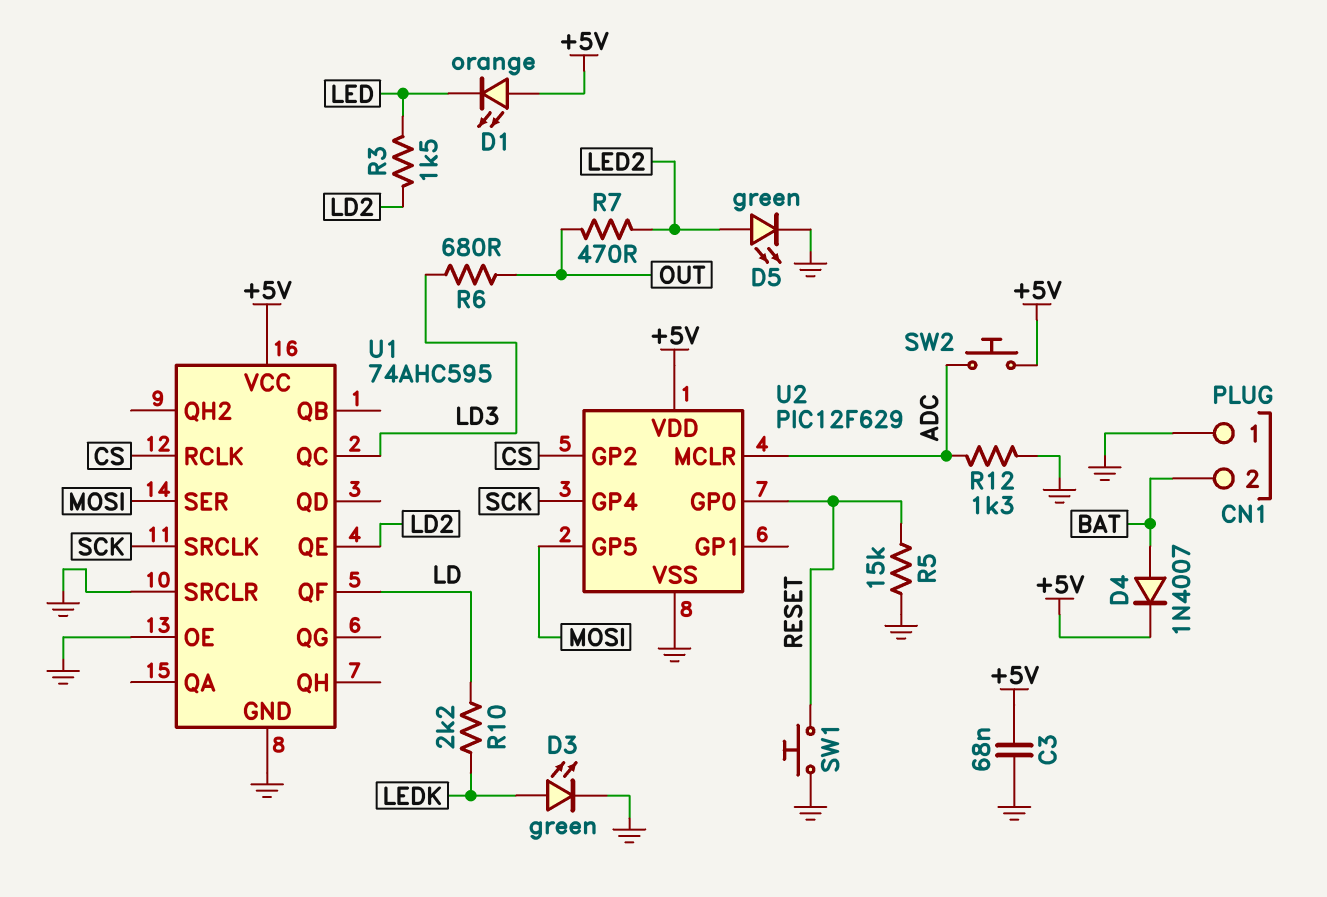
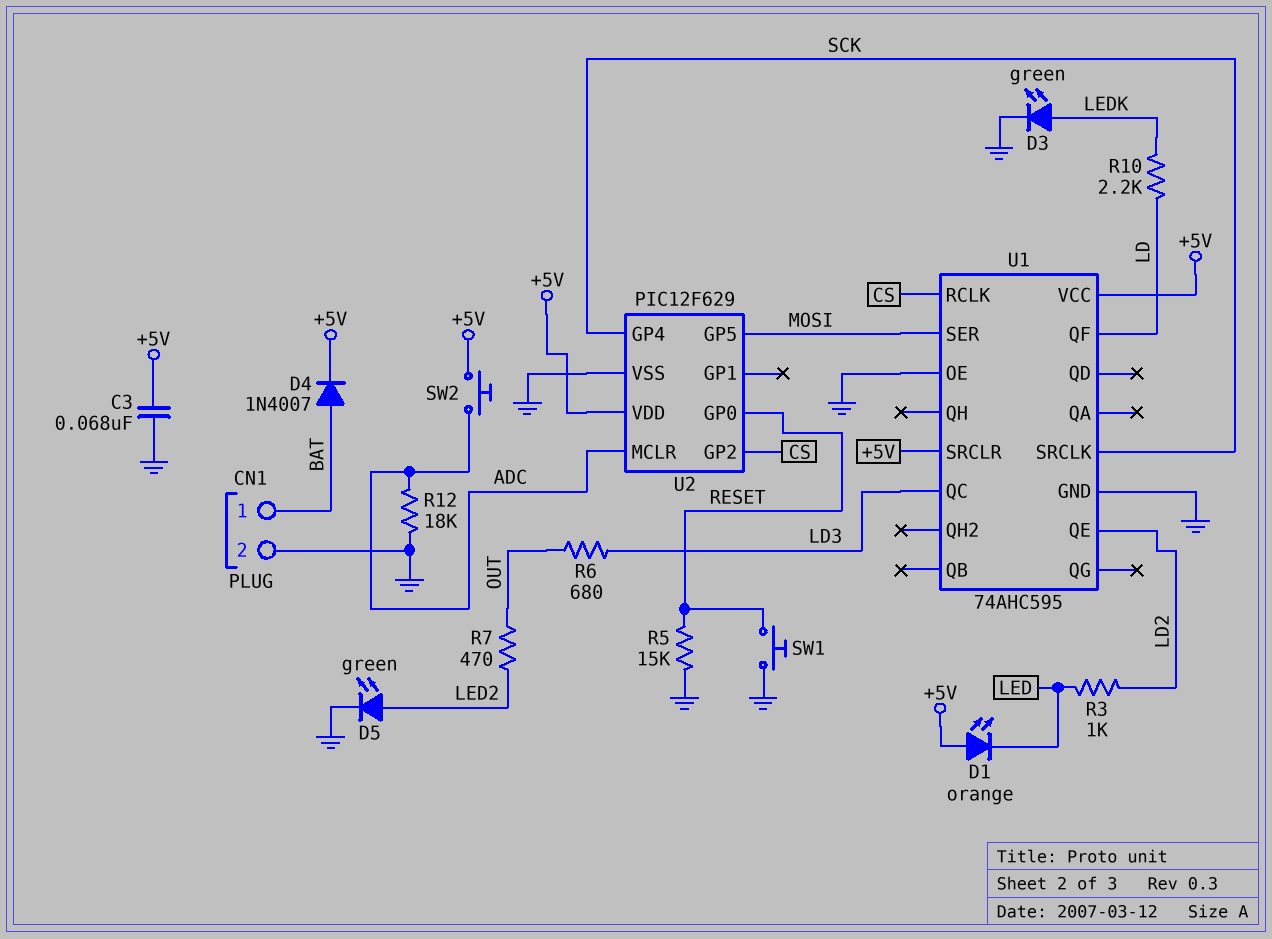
CN1 pin 1: GND -> BAT
CN1 pin 2: BAT -> GND
R3: 1.5k (LD2, LED) -> 1k (LD2, LED)
R12: 1.3k (ADC, GND) -> 18k (ADC, GND)
U1 pin SRCLR: GND -> +5V

